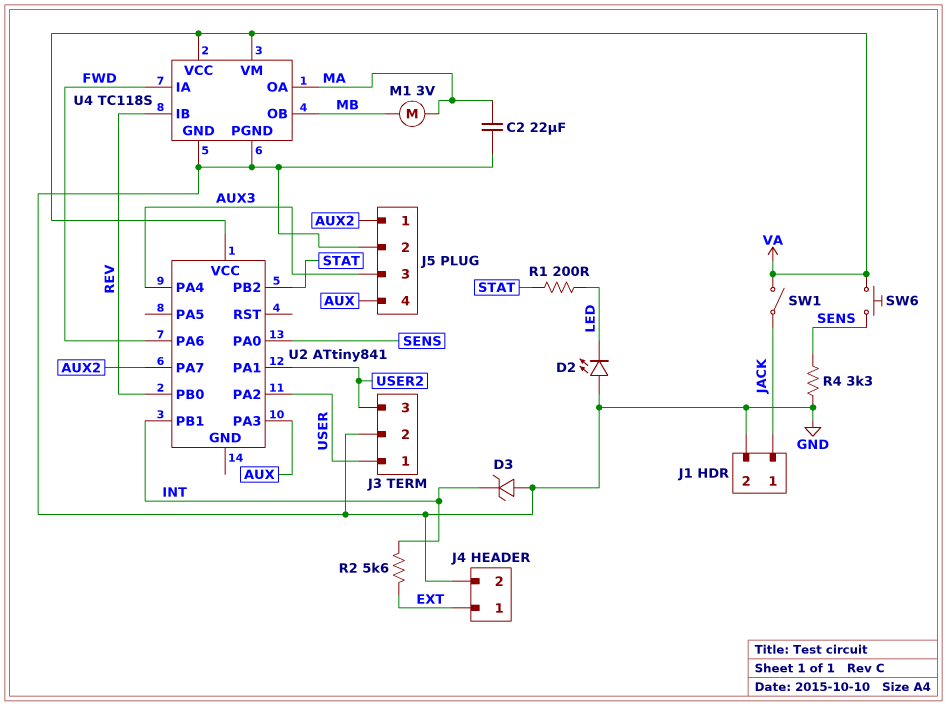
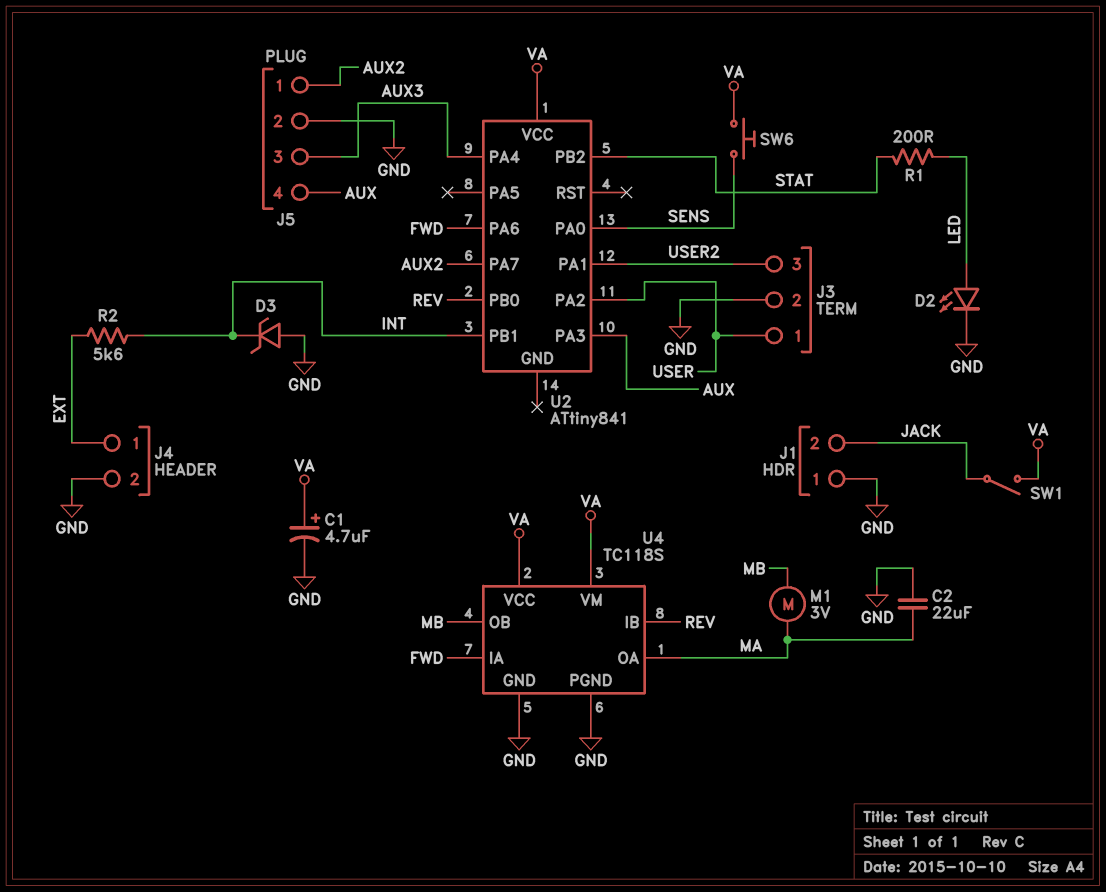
C1: none -> 4.7uF (plus VA, minus GND)
D2: LED (A GND, K LED) -> LED (A LED, K GND)
J1 pin 1: JACK -> GND
J1 pin 2: GND -> JACK
R4: 3.3k (GND, SENS) -> none

